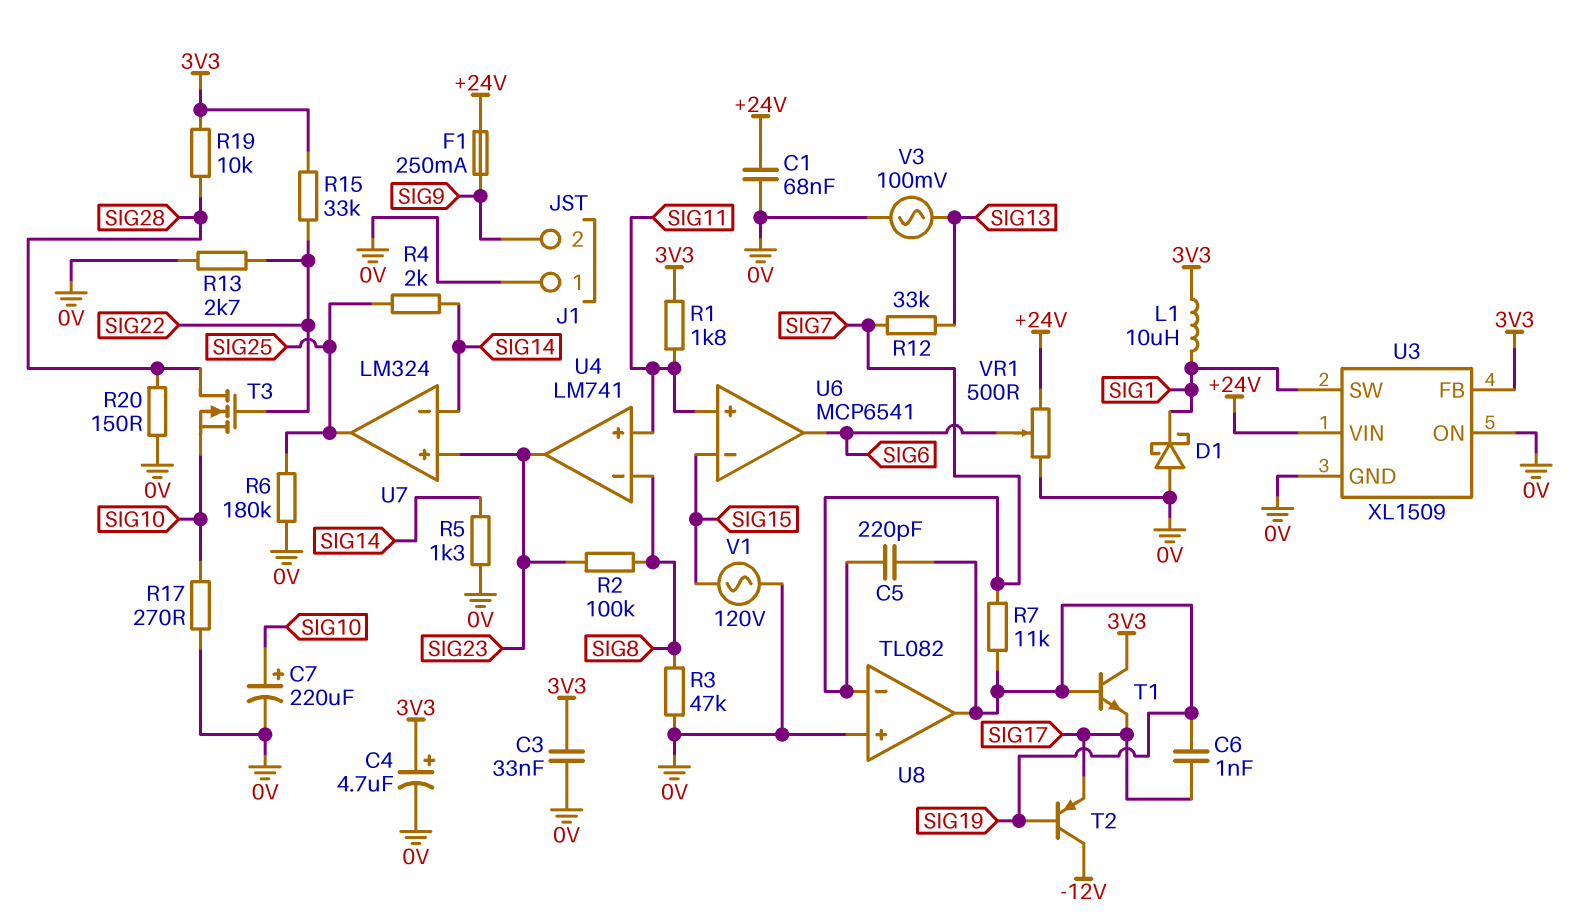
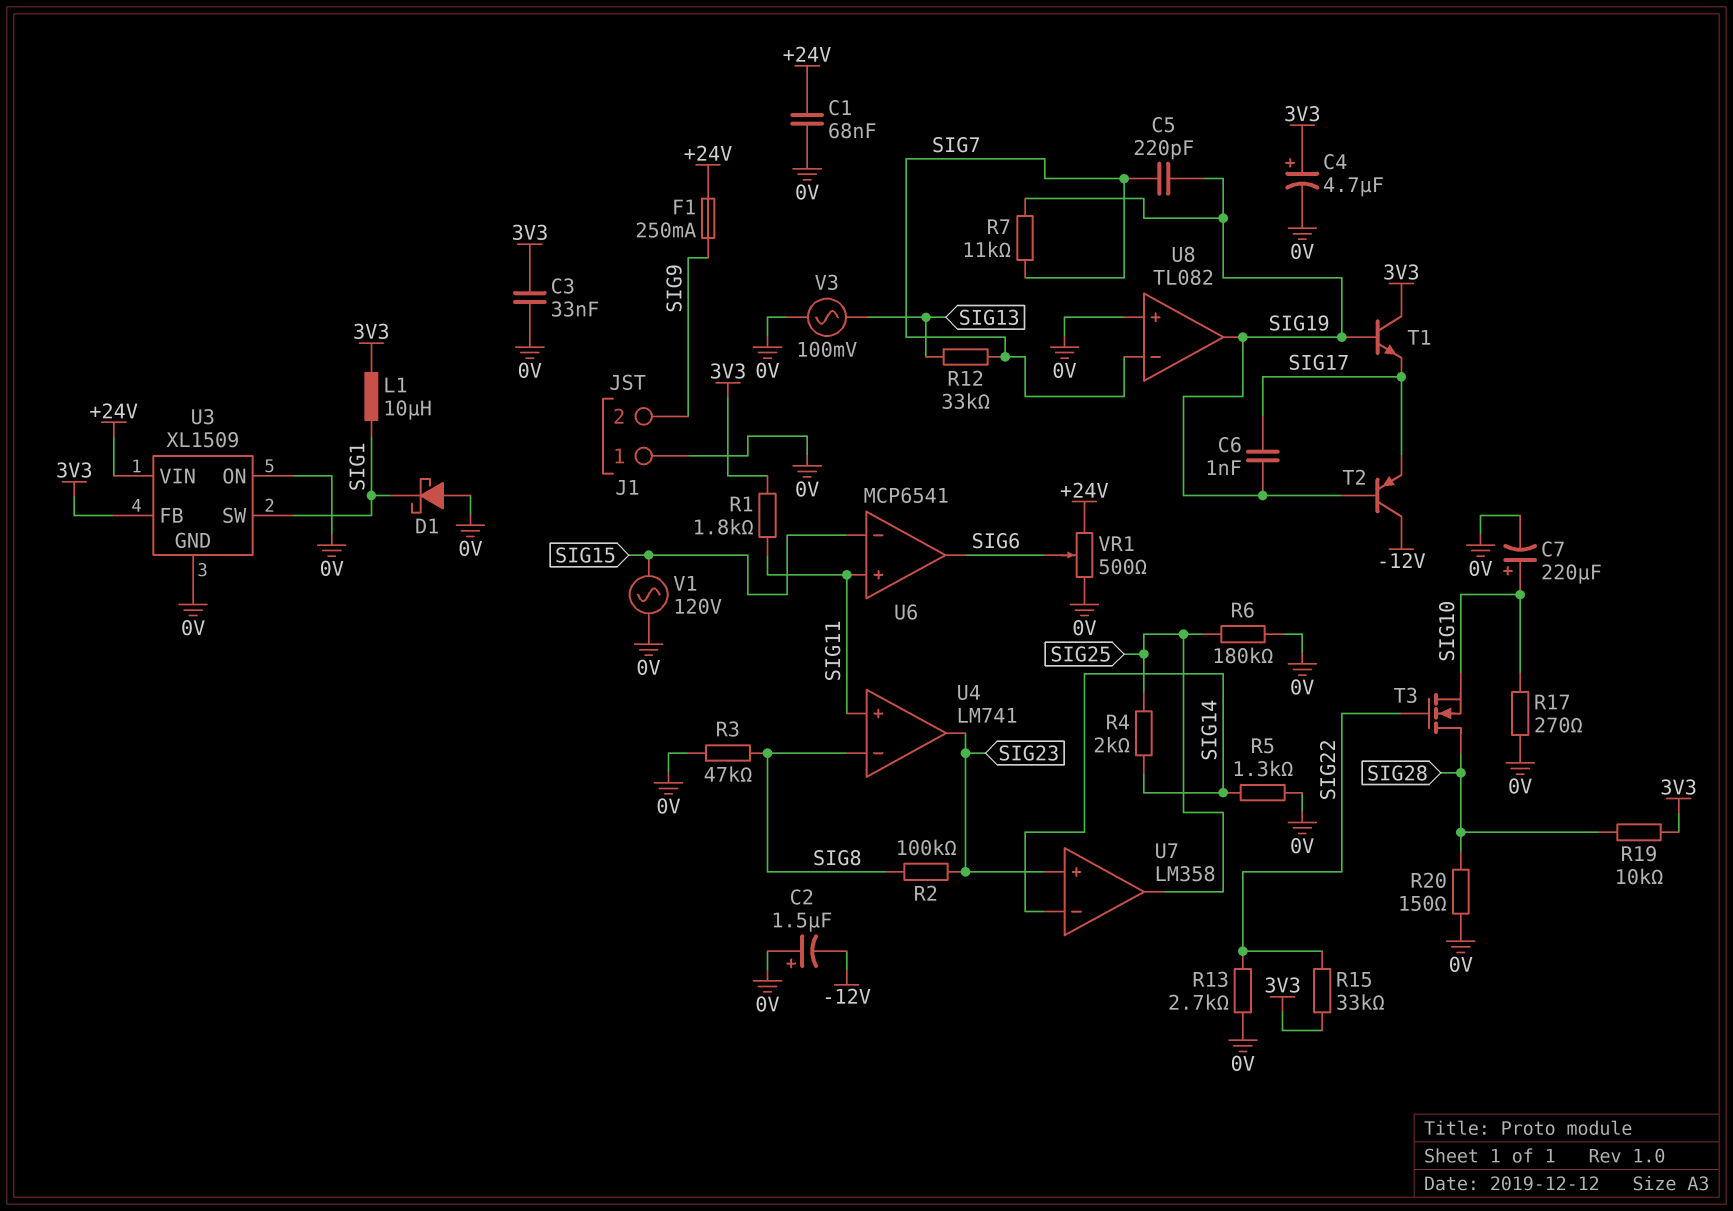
C2: none -> 1.5uF (plus 0V, minus -12V)
U7: LM324 -> LM358

